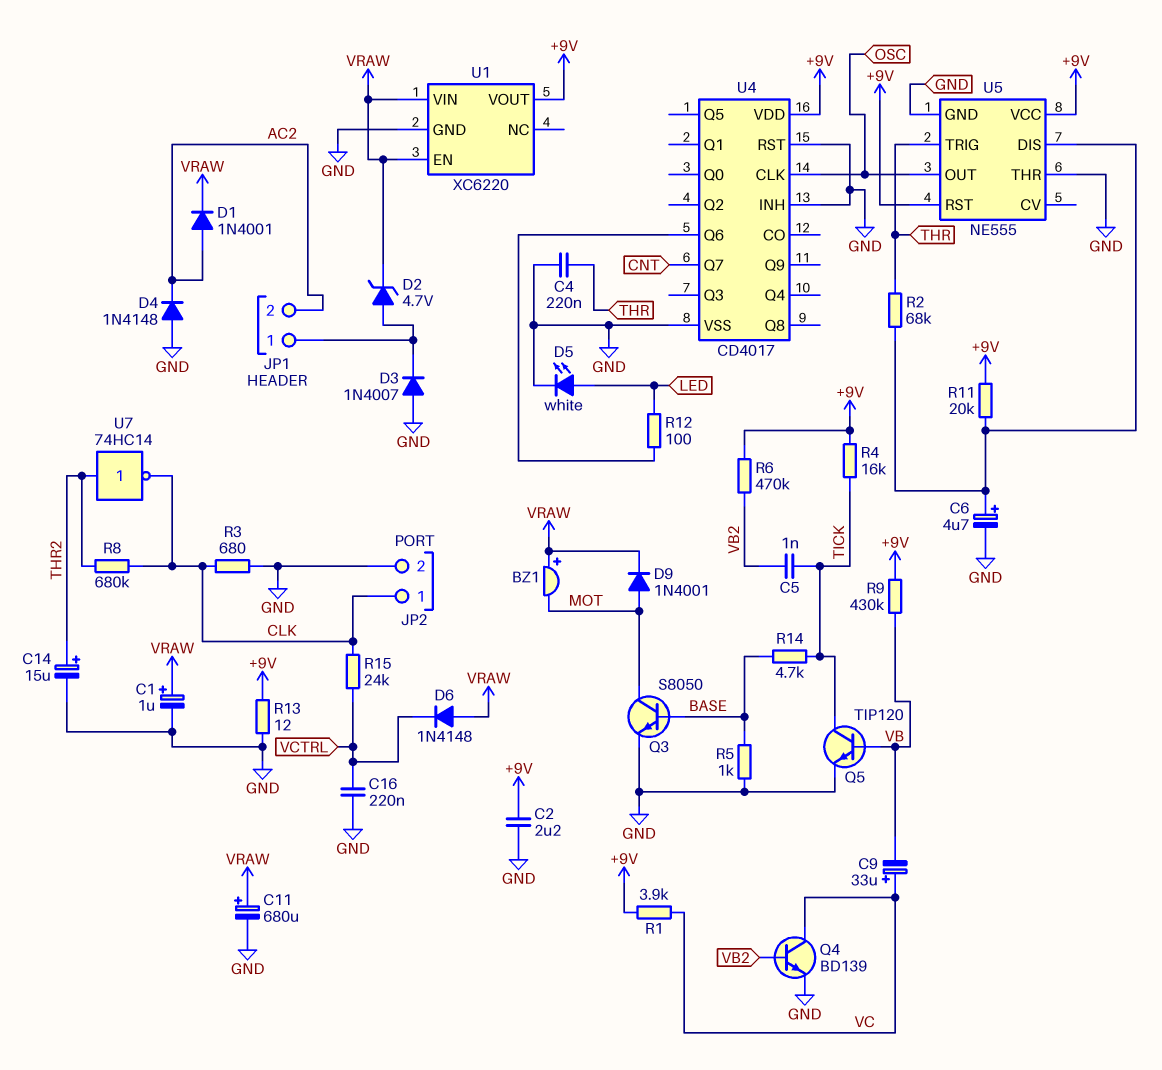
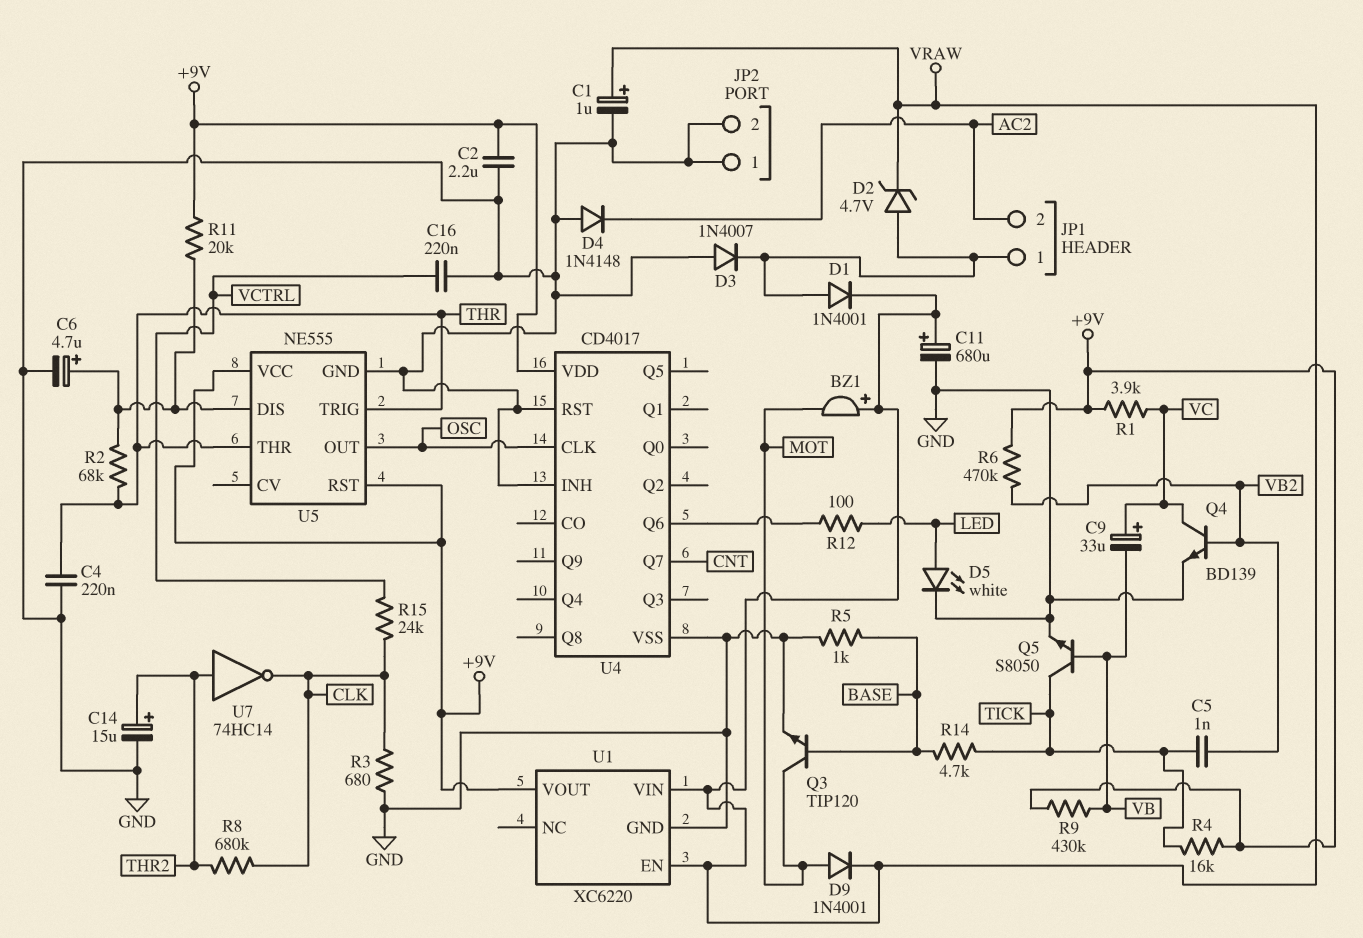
D1: diode 1N4001 (A AC2, K VRAW) -> diode 1N4001 (A JP1/1, K VRAW)
D6: diode 1N4148 (A VRAW, K VCTRL) -> none
JP2 pin 1: CLK -> GND
Q3: NPN S8050 (B BASE, C MOT, E GND) -> NPN TIP120 (B BASE, C MOT, E GND)
Q5: NPN TIP120 (B VB, C TICK, E GND) -> NPN S8050 (B VB, C TICK, E GND)
R13: 12 (+9V, GND) -> none
U5 pin THR: GND -> THR

